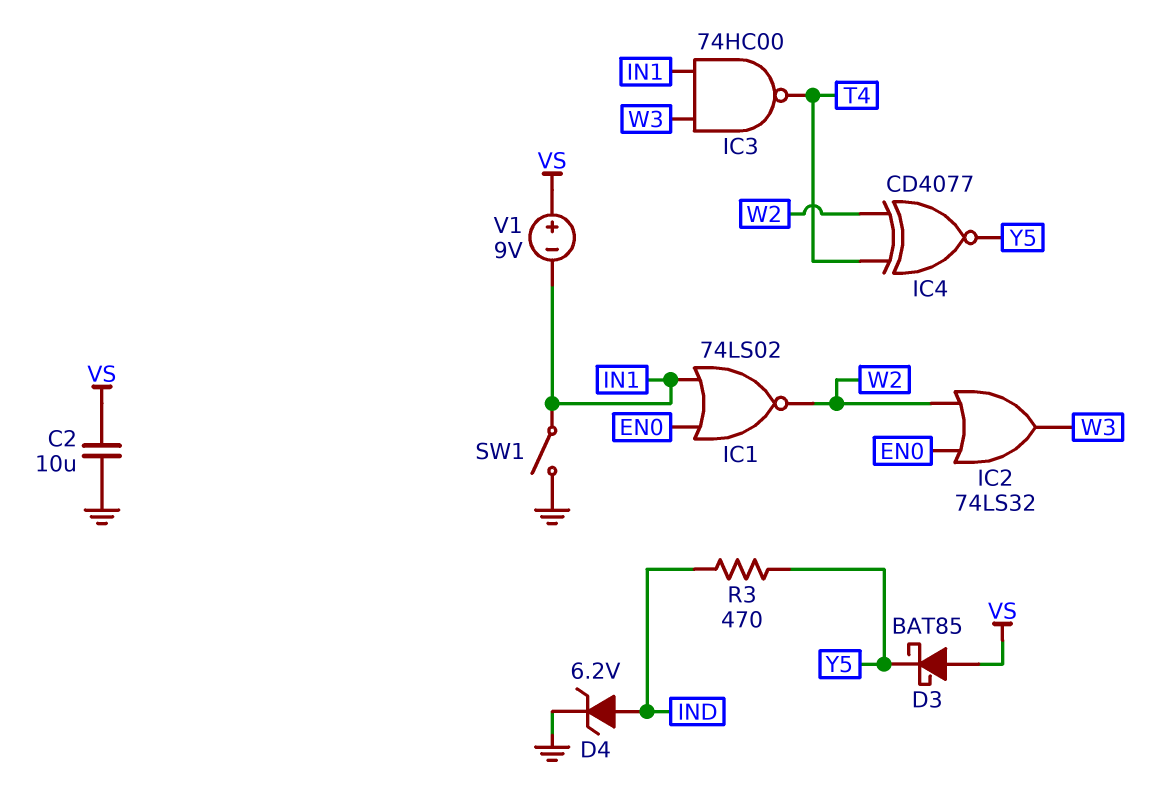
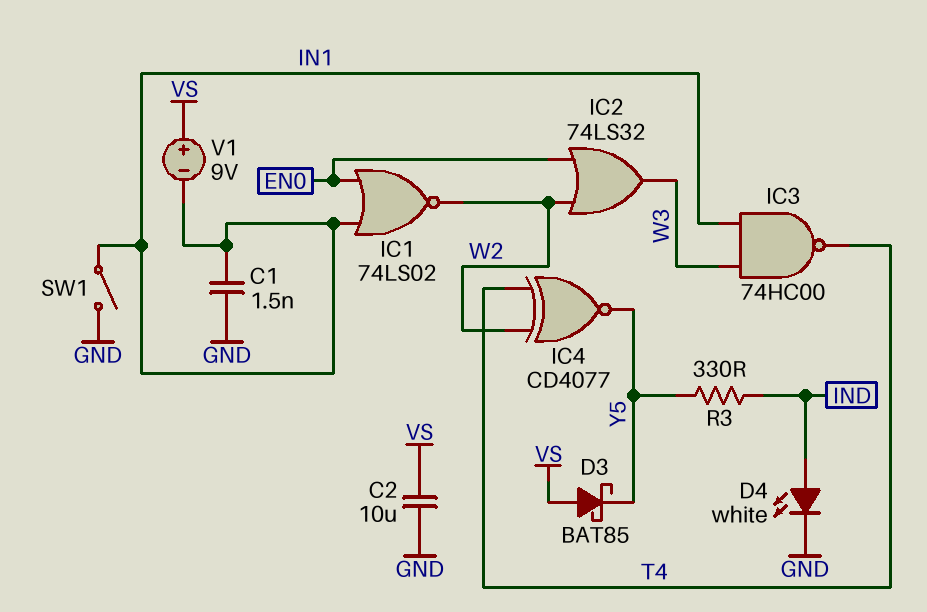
C1: none -> 1.5nF (GND, IN1)
D4: zener 6.2V (A IND, K GND) -> LED white (A IND, K GND)
R3: 470 (IND, Y5) -> 330 (IND, Y5)

